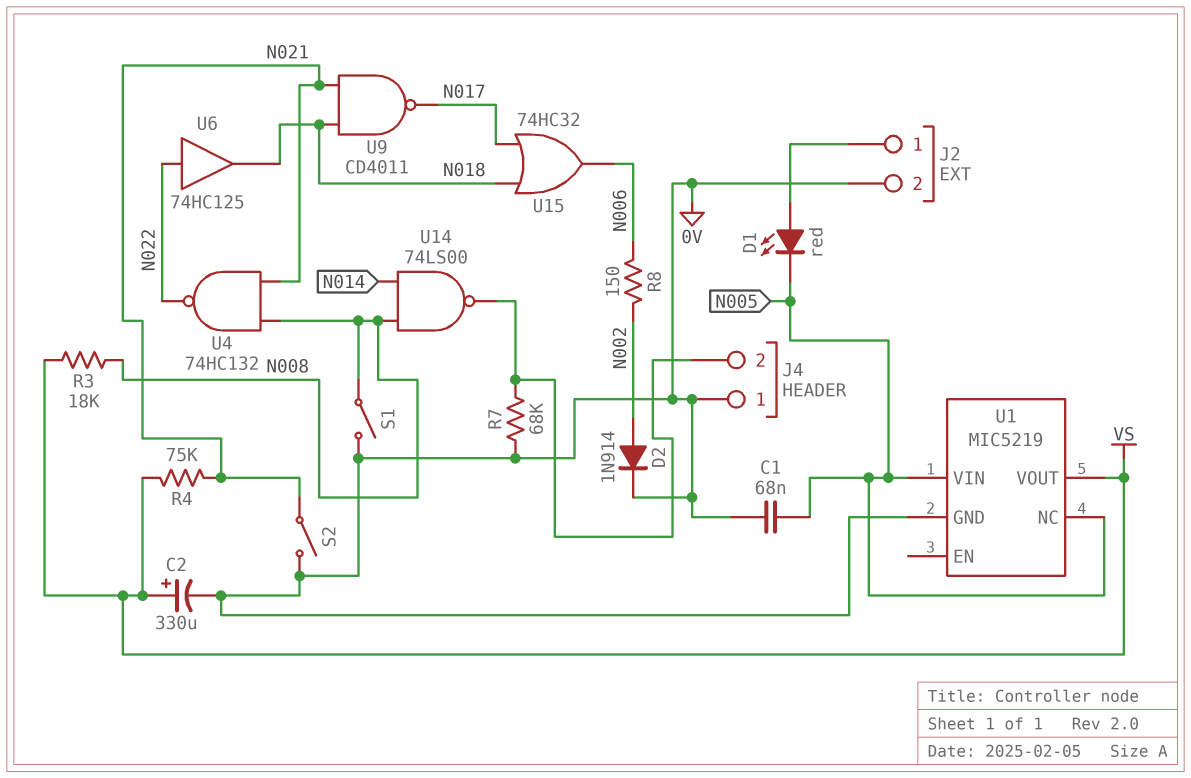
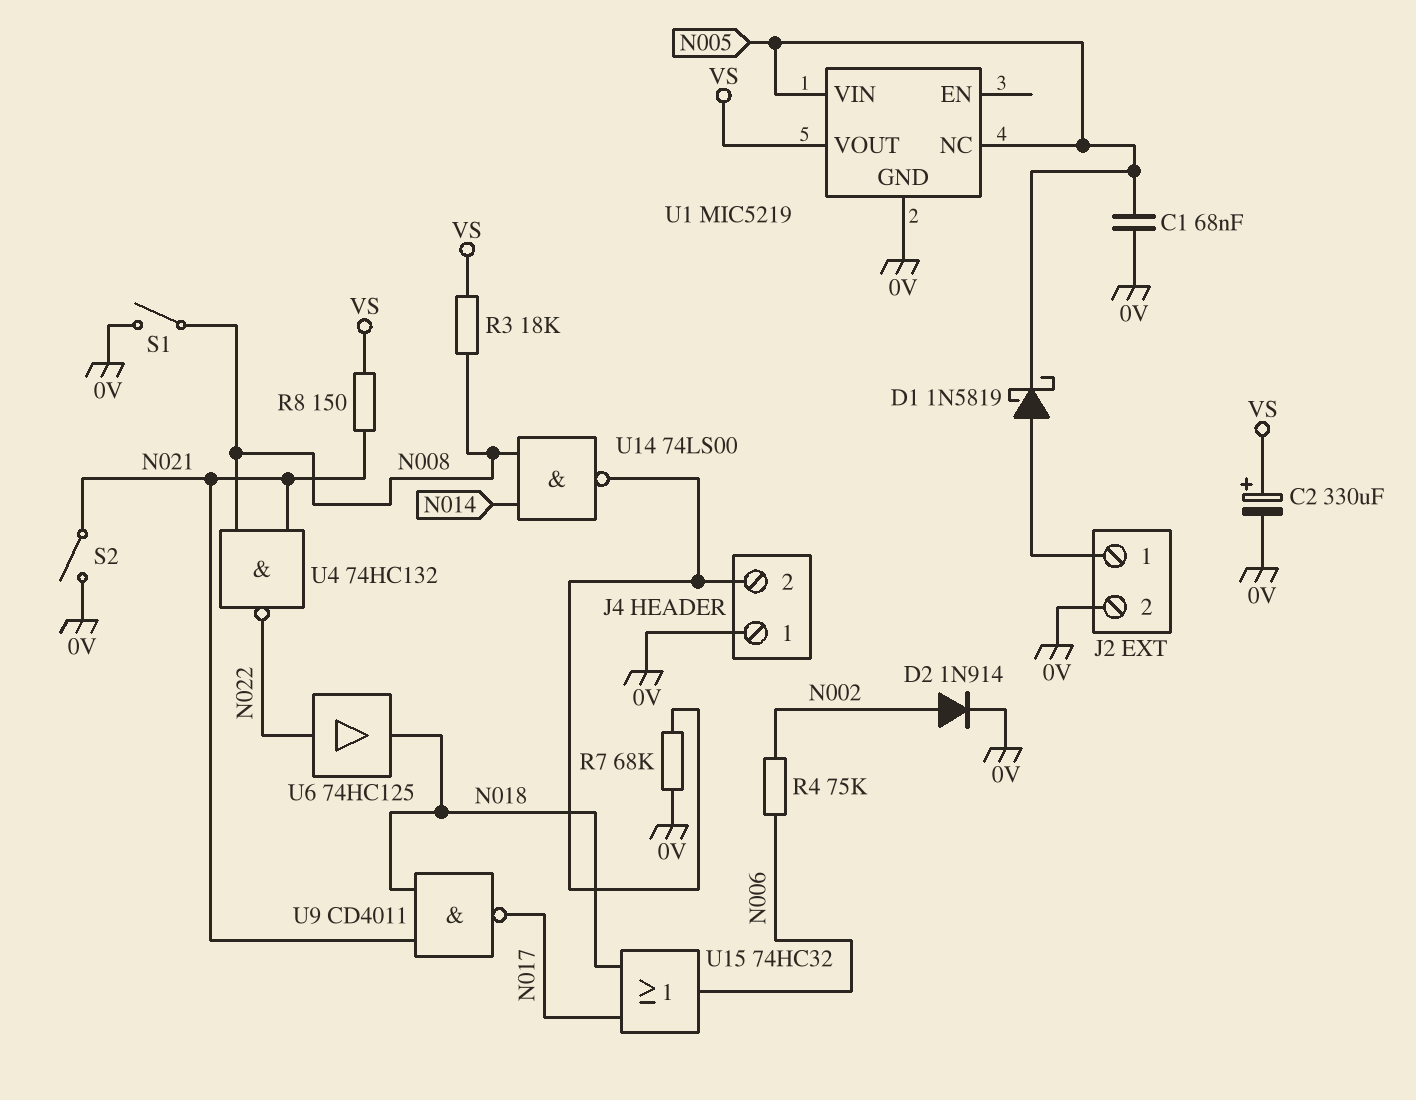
D1: LED red (A J2/1, K N005) -> schottky 1N5819 (A J2/1, K N005)
R4: 75k (N021, VS) -> 75k (N002, N006)
R8: 150 (N002, N006) -> 150 (N021, VS)

